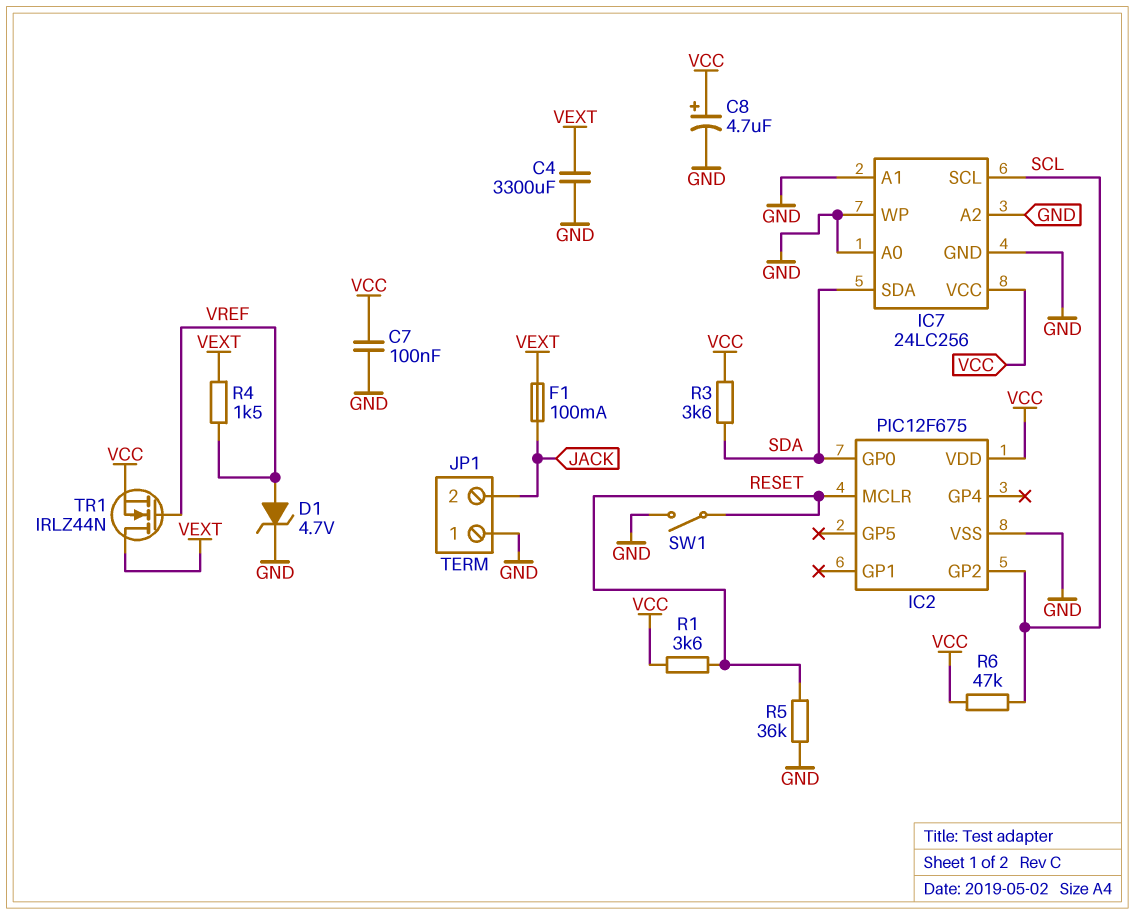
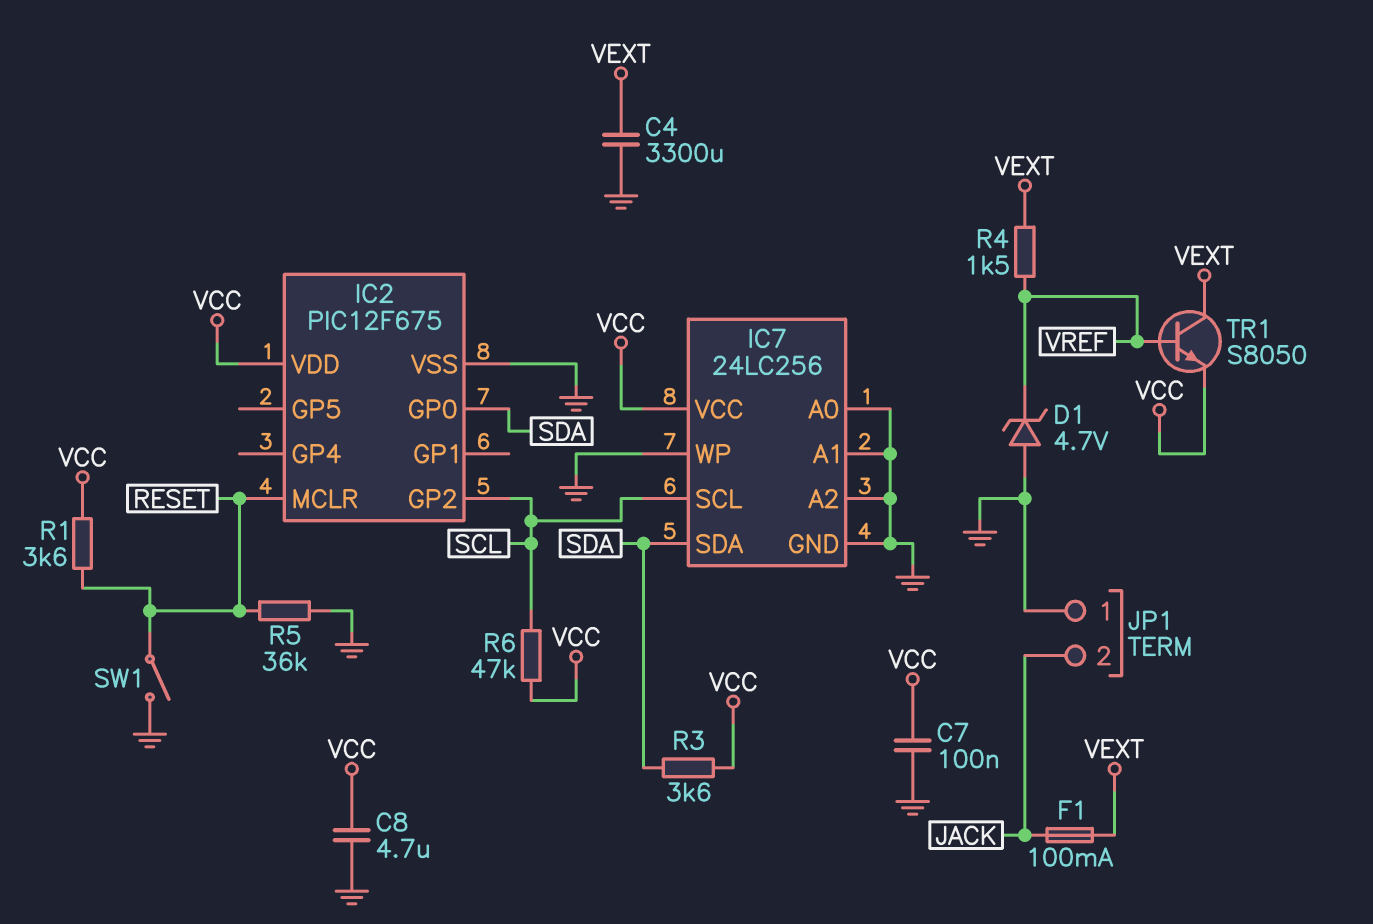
C8: 4.7uF (plus VCC, minus GND) -> 4.7uF (GND, VCC)
D1: zener 4.7V (A VREF, K GND) -> zener 4.7V (A GND, K VREF)
TR1: NMOS IRLZ44N (G VREF, D VEXT, S VCC) -> NPN S8050 (B VREF, C VEXT, E VCC)

